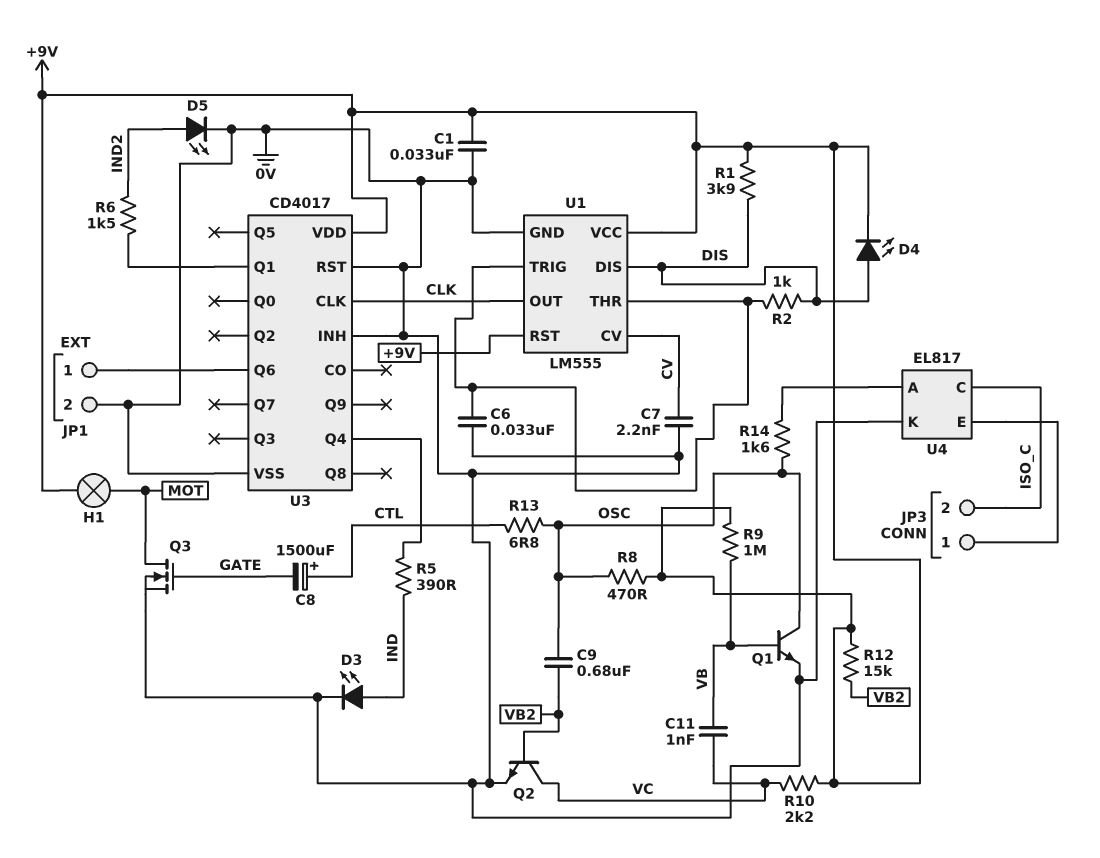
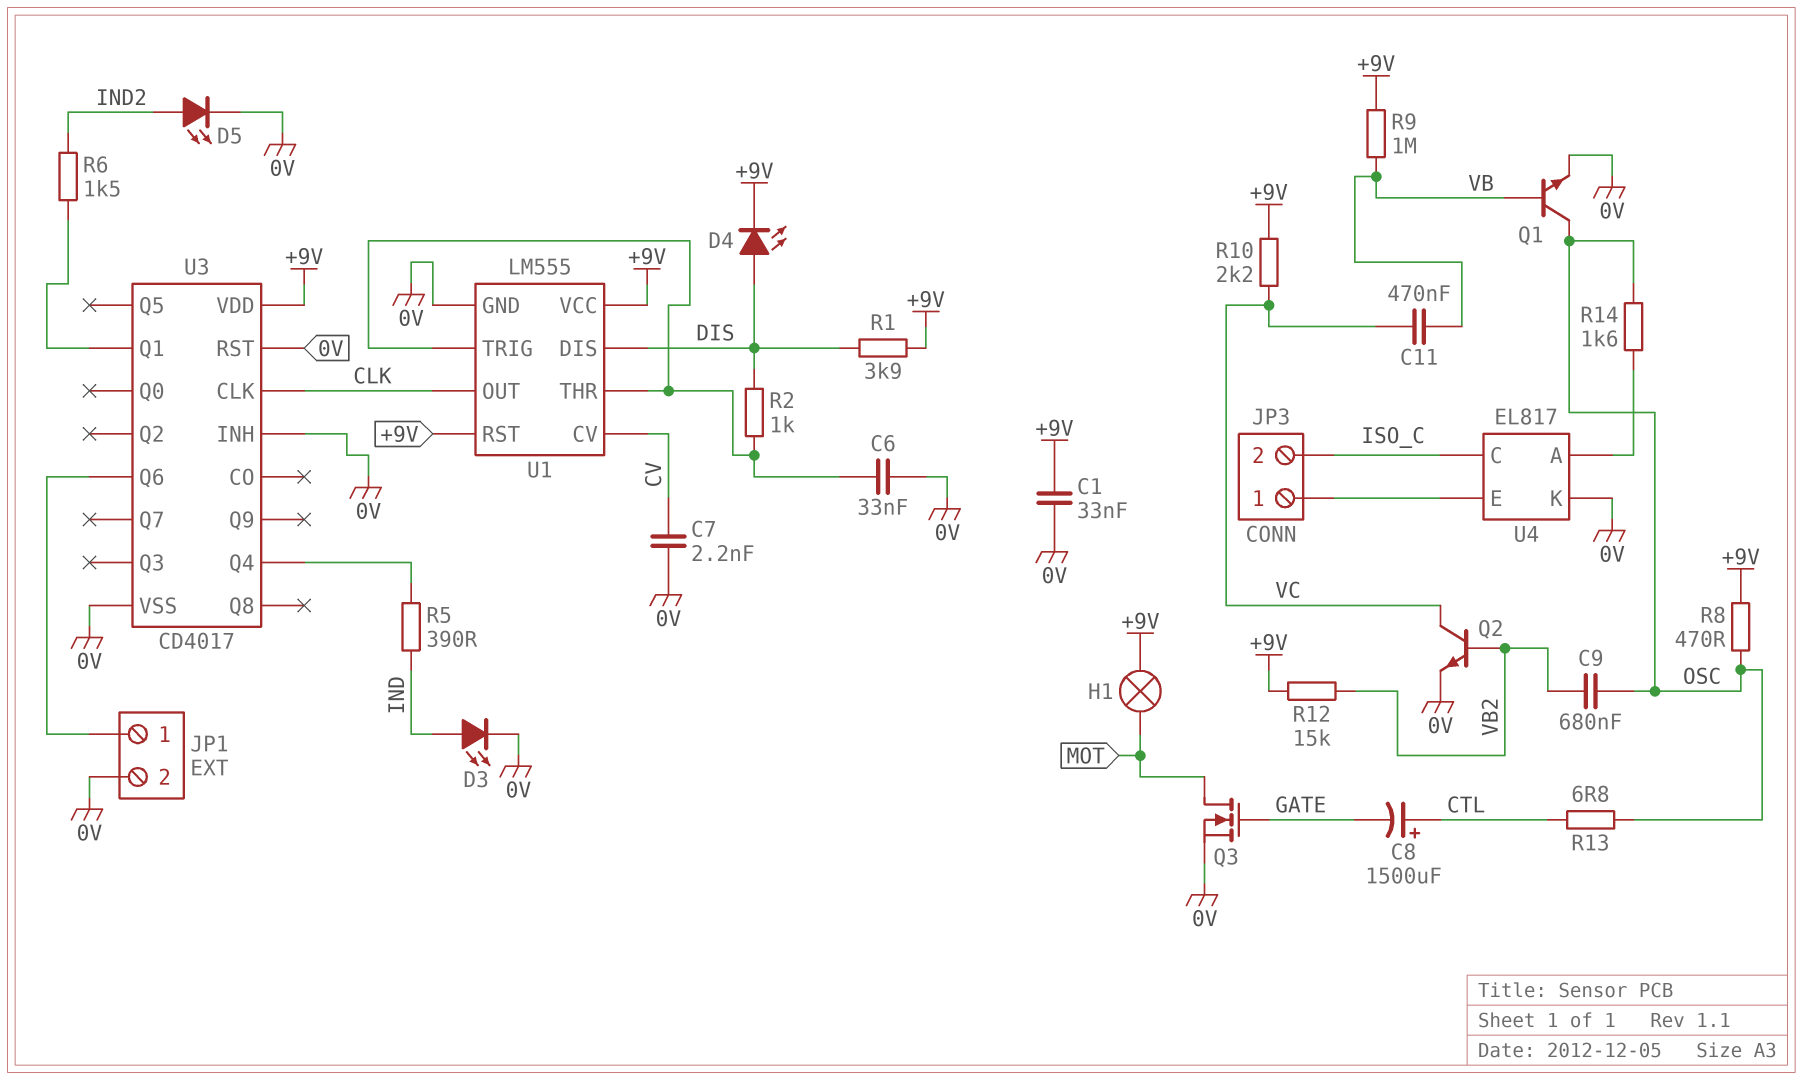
C11: 1nF (VB, VC) -> 470nF (VB, VC)

